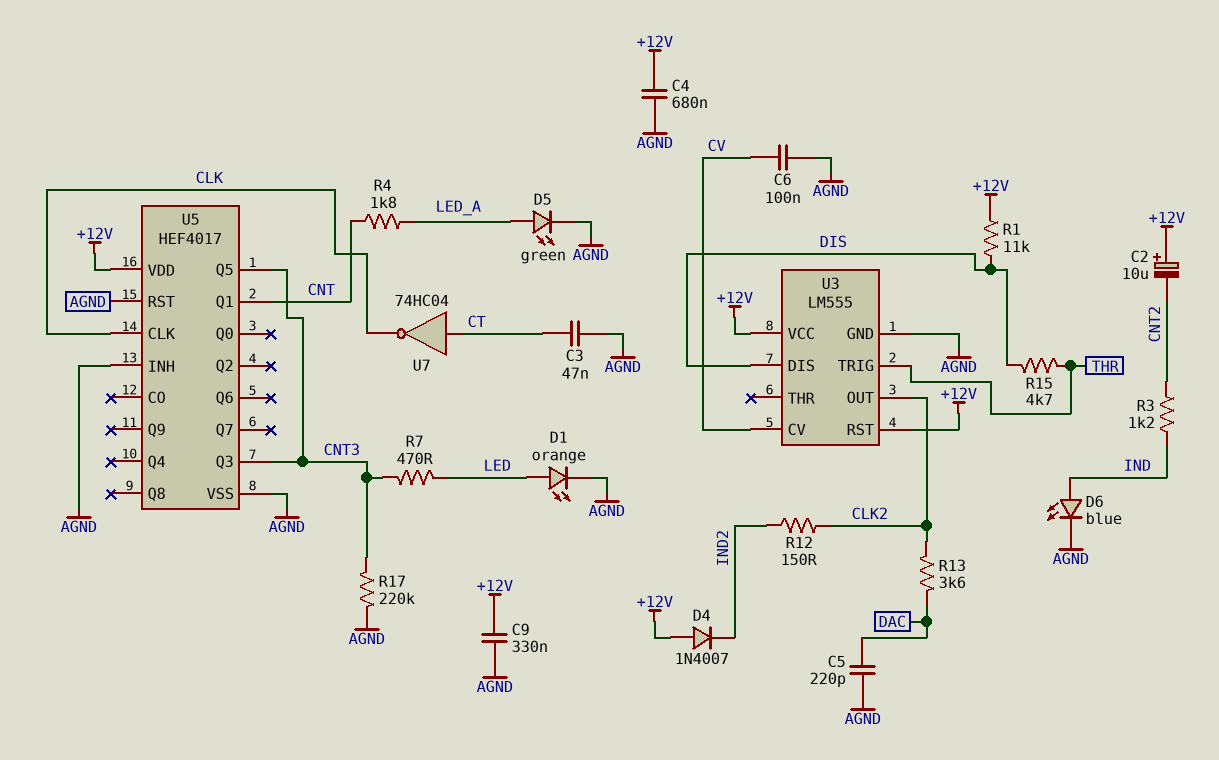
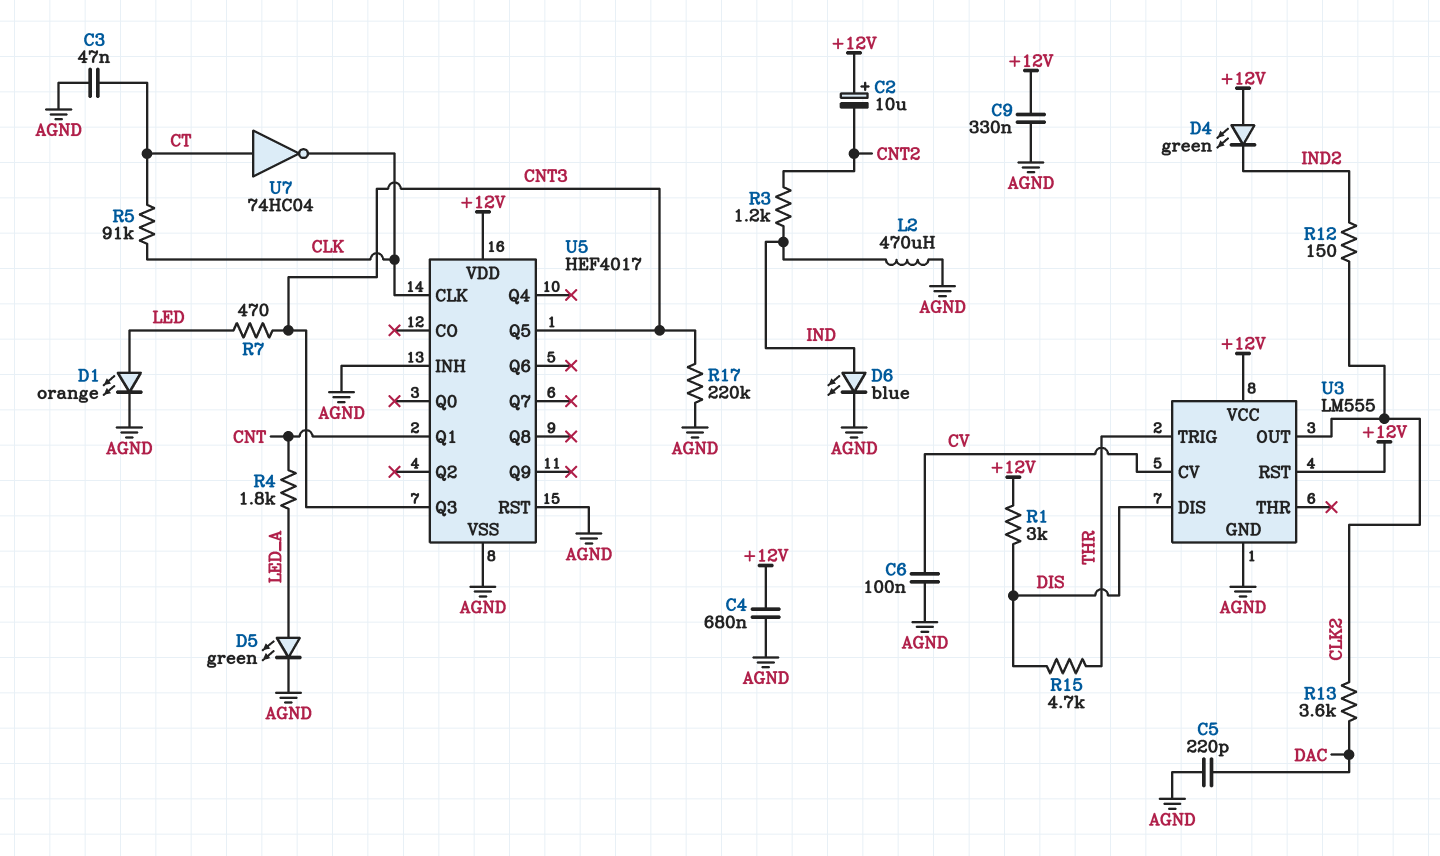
D4: diode 1N4007 (A +12V, K IND2) -> LED green (A +12V, K IND2)
L2: none -> 470uH (AGND, IND)
R1: 11k (+12V, DIS) -> 3k (+12V, DIS)
R5: none -> 91k (CLK, CT)

